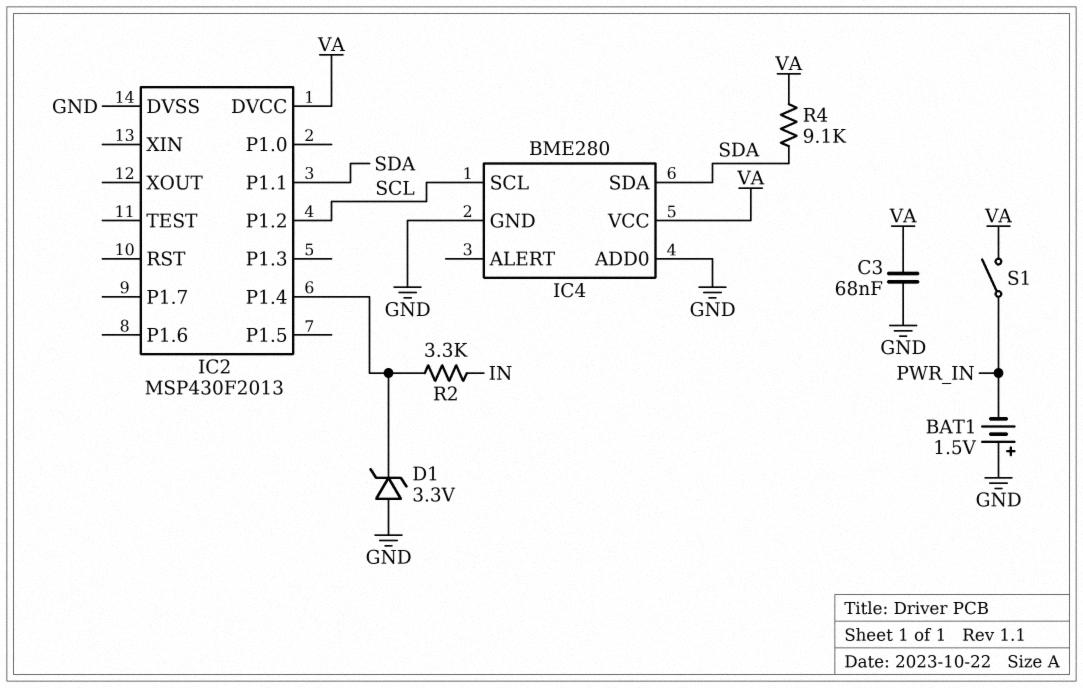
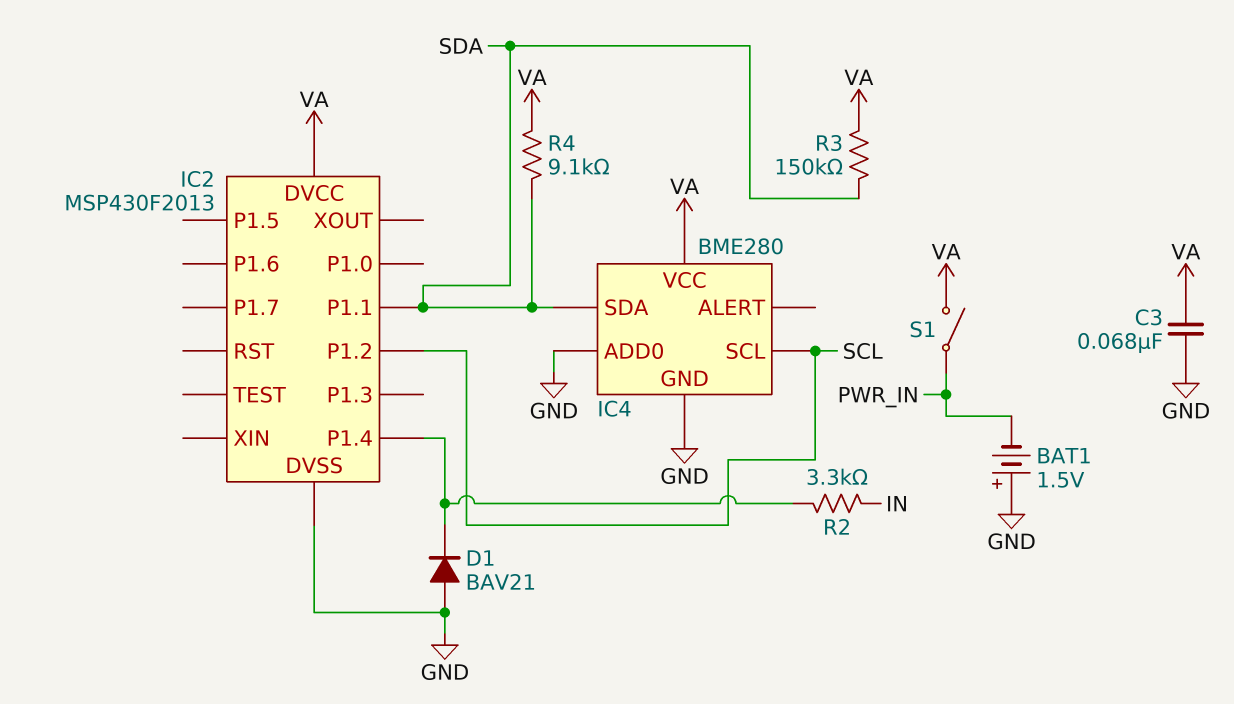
D1: zener 3.3V (A GND, K IC2/P1.4) -> diode BAV21 (A GND, K IC2/P1.4)
R3: none -> 150k (SDA, VA)

